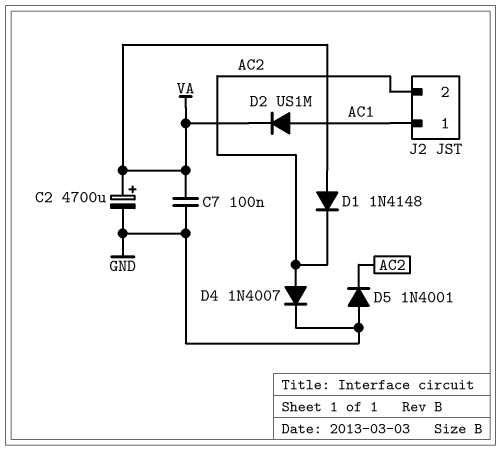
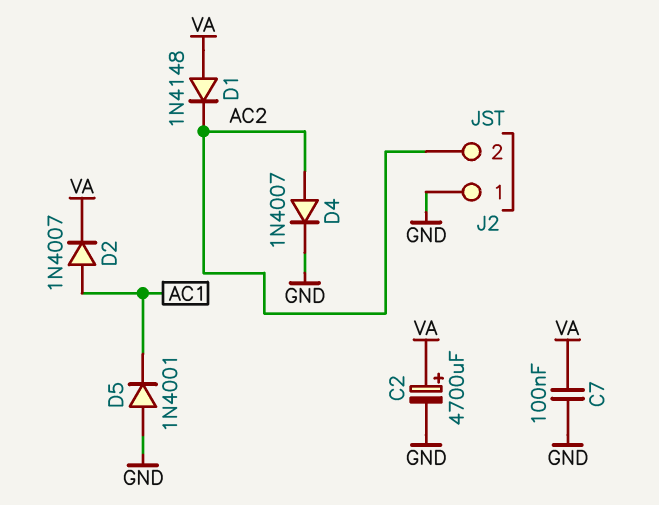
D2: diode US1M (A AC1, K VA) -> diode 1N4007 (A AC1, K VA)
D5: diode 1N4001 (A GND, K AC2) -> diode 1N4001 (A GND, K AC1)
J2 pin 1: AC1 -> GND

